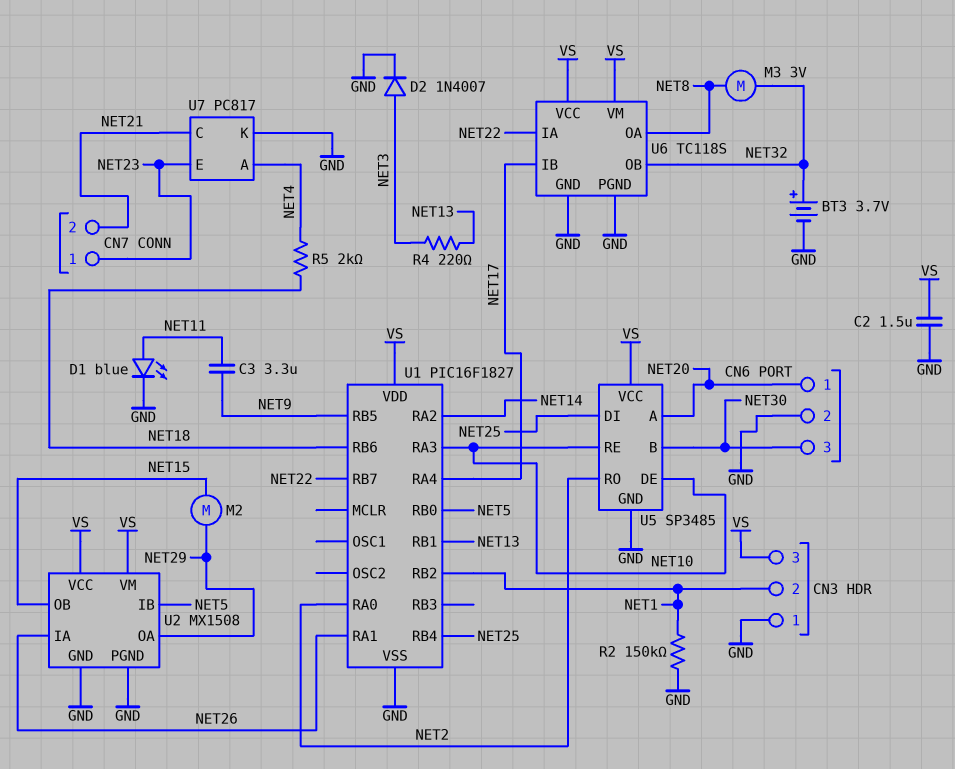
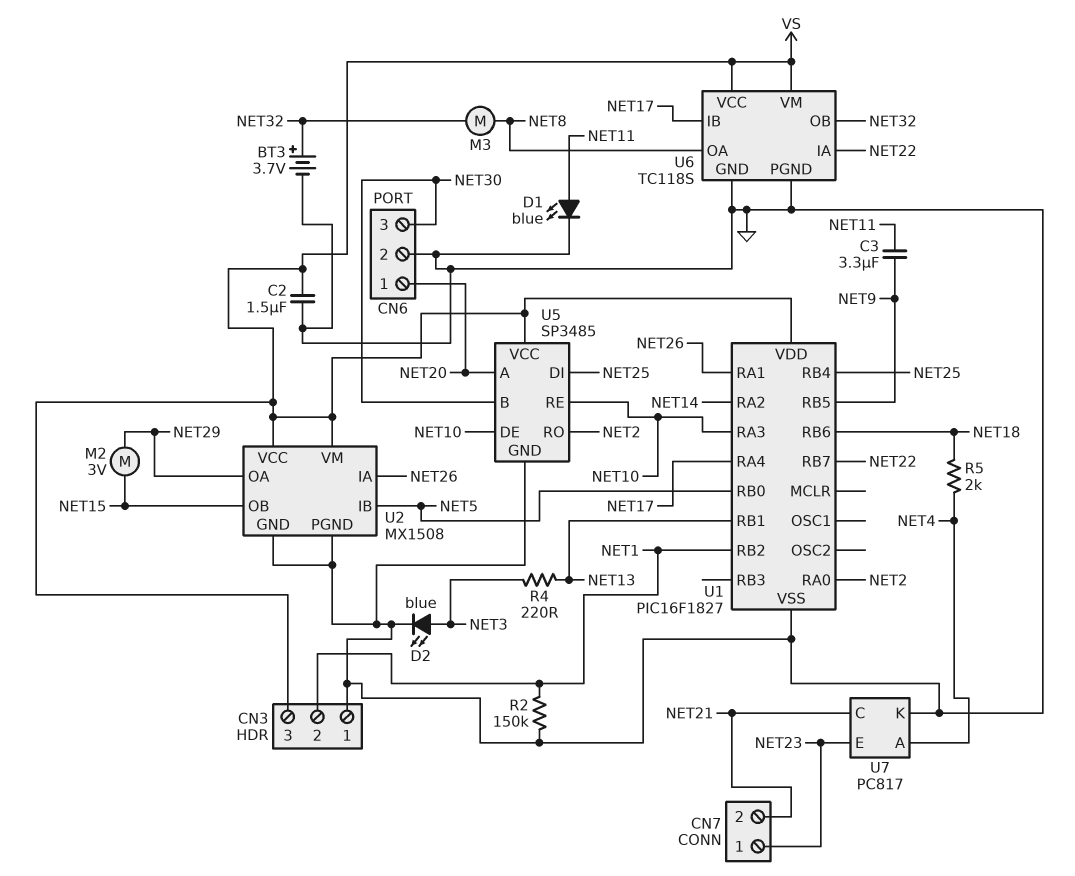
D2: diode 1N4007 (A NET3, K GND) -> LED blue (A NET3, K GND)
M2: motor (NET15, NET29) -> motor 3V (NET15, NET29)
M3: motor 3V (NET8, NET32) -> motor (NET8, NET32)

